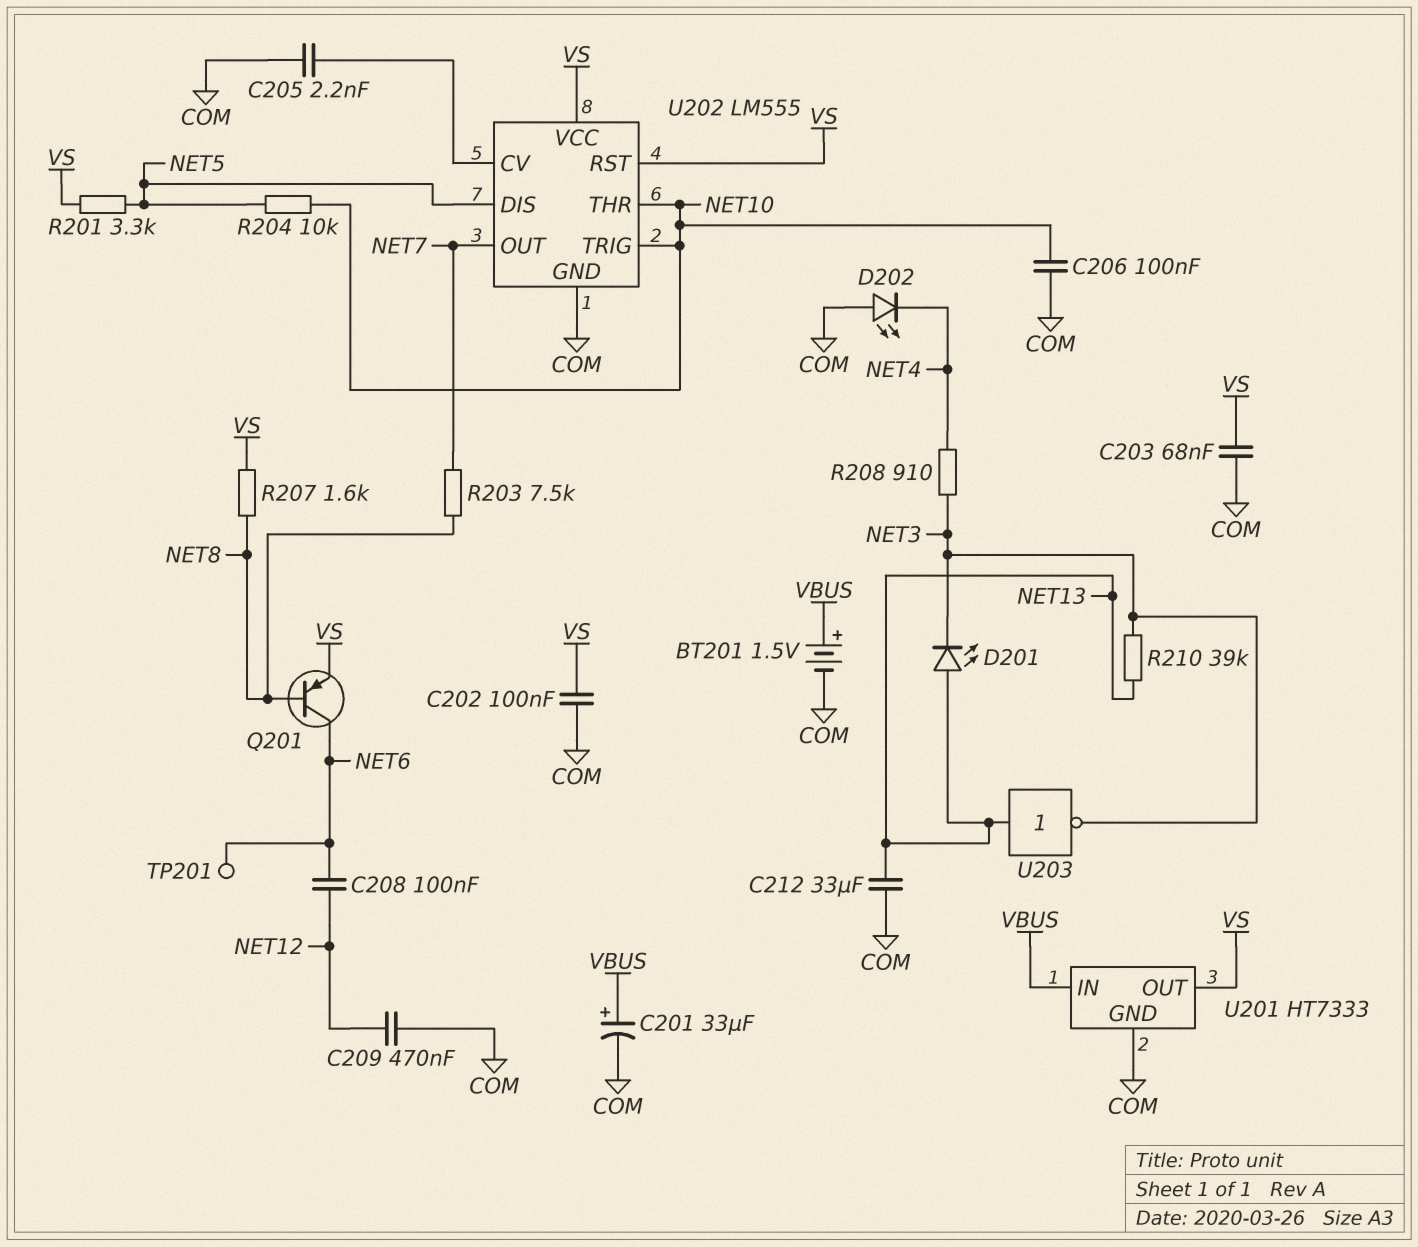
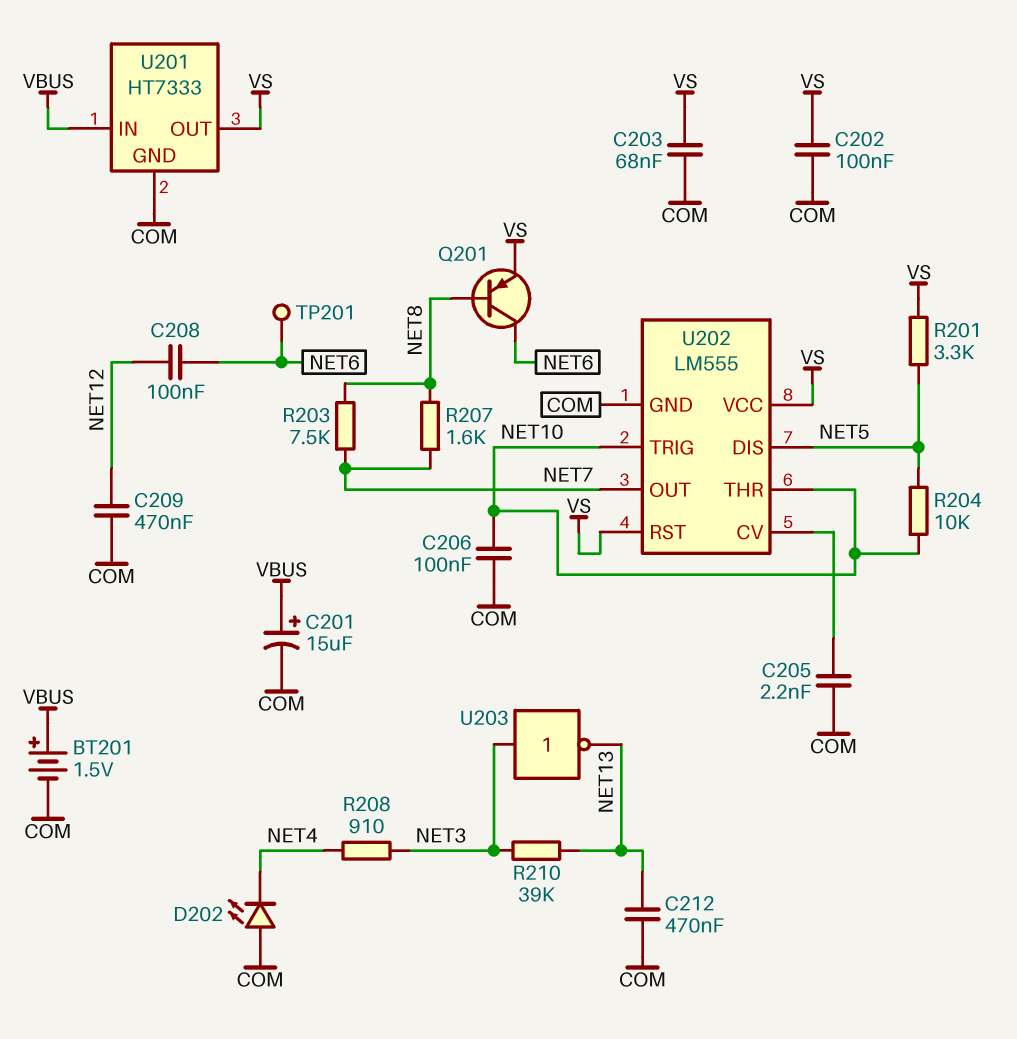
C201: 33uF (plus VBUS, minus COM) -> 15uF (plus VBUS, minus COM)
C212: 33uF (COM, NET13) -> 470nF (COM, NET13)
D201: LED (A NET13, K NET3) -> none
R207: 1.6k (NET8, VS) -> 1.6k (NET7, NET8)
U203: NOT (in NET13, out NET3) -> NOT (in NET3, out NET13)

